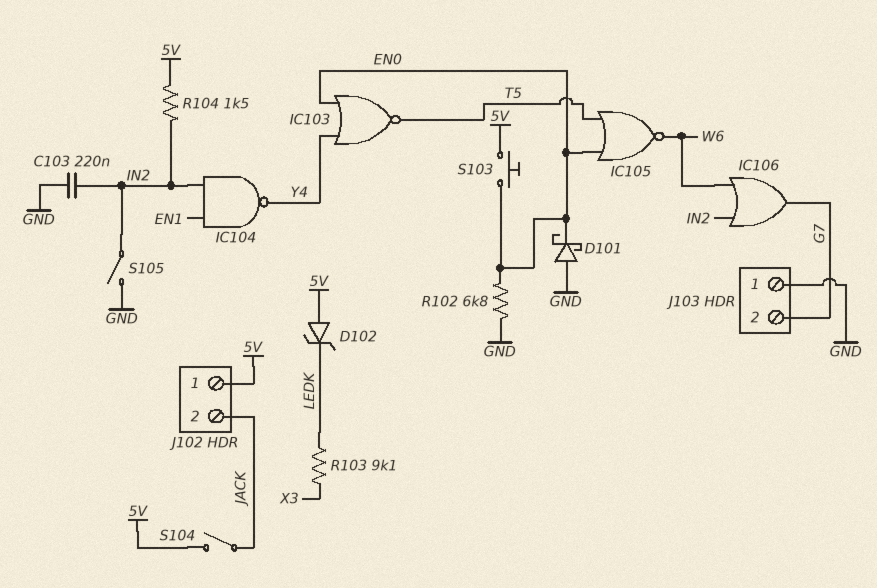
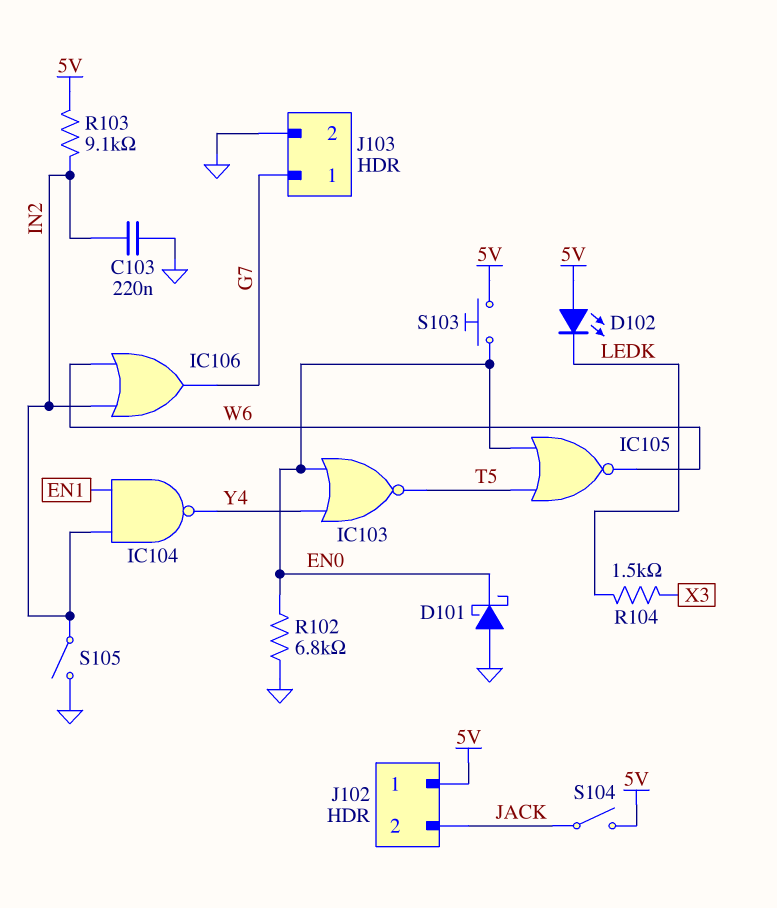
D102: zener (A 5V, K LEDK) -> LED (A 5V, K LEDK)
J103 pin 1: GND -> G7
J103 pin 2: G7 -> GND
R103: 9.1k (LEDK, X3) -> 9.1k (5V, IN2)
R104: 1.5k (5V, IN2) -> 1.5k (LEDK, X3)

